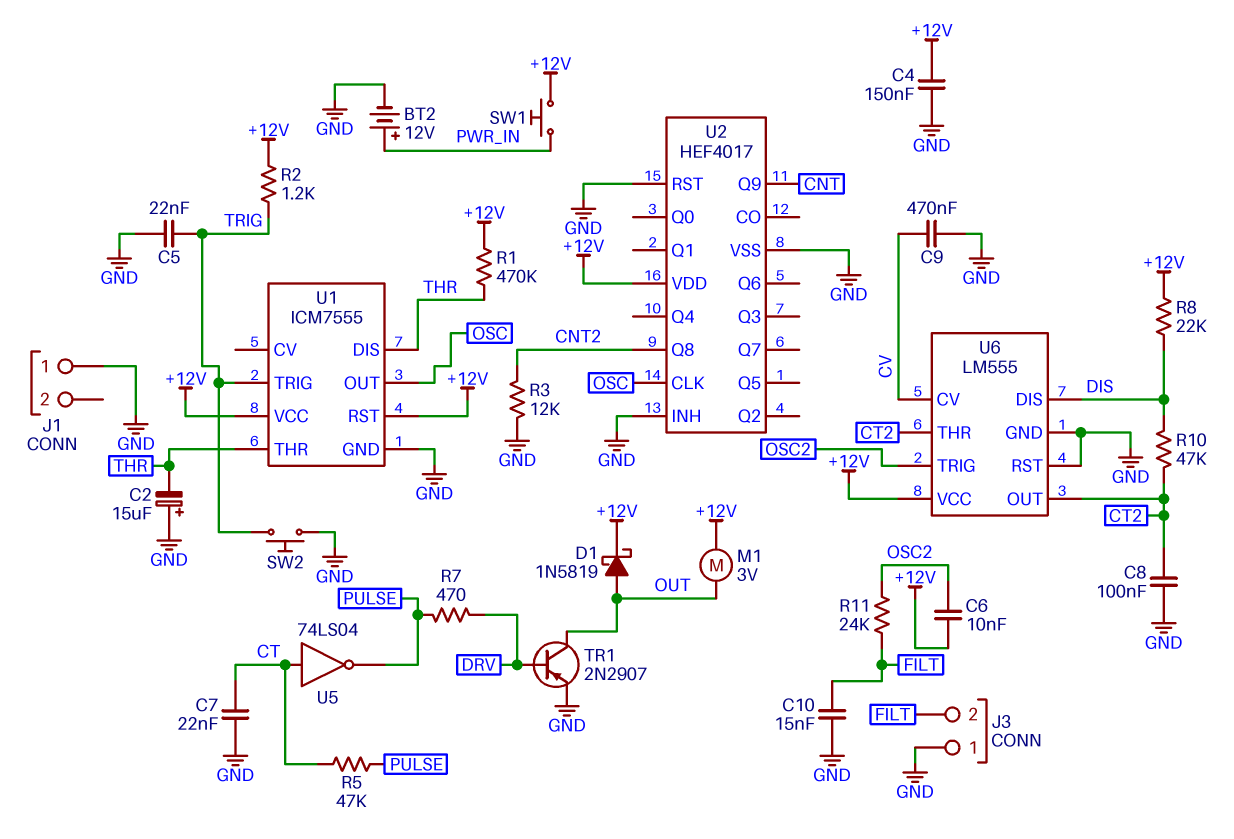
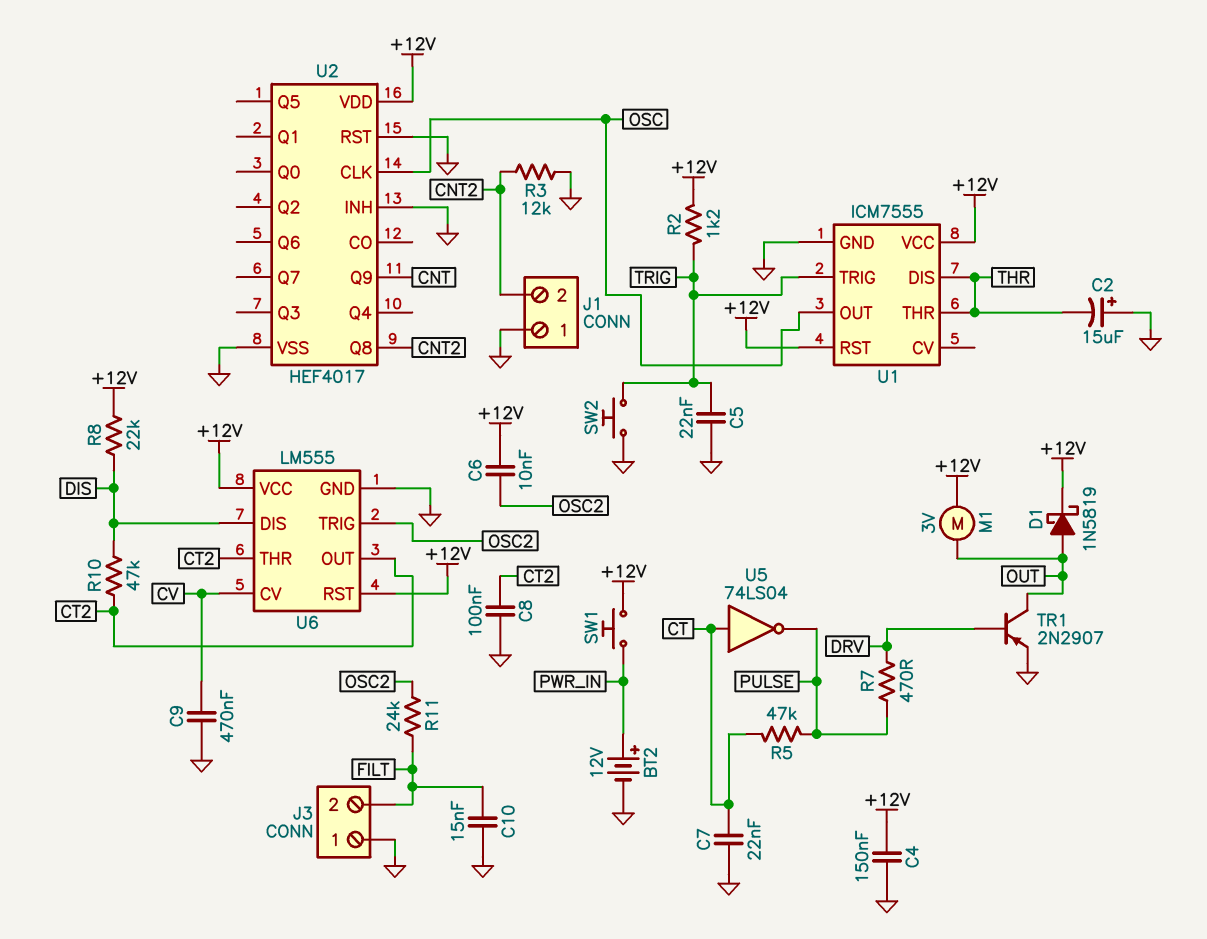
J1 pin 2: none -> CNT2
R1: 470k (+12V, THR) -> none
U6 pin RST: GND -> +12V

